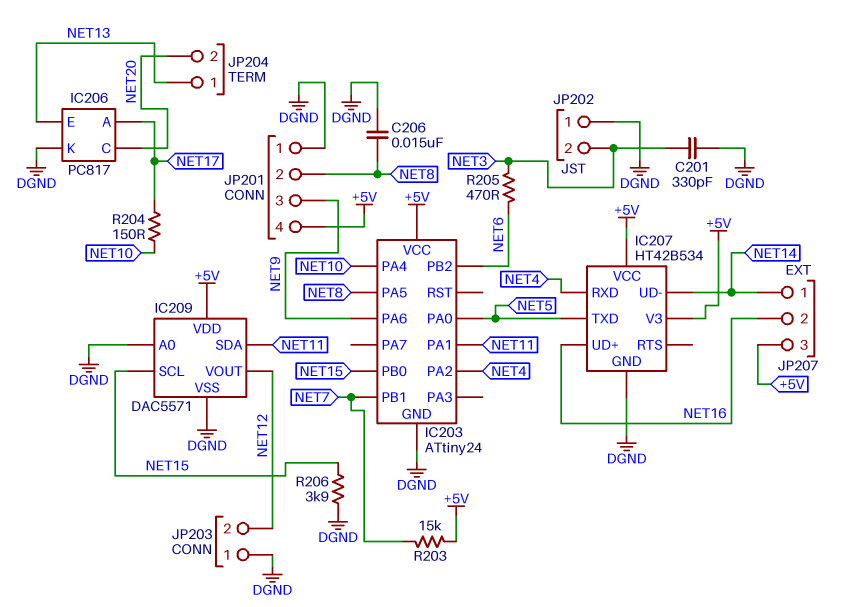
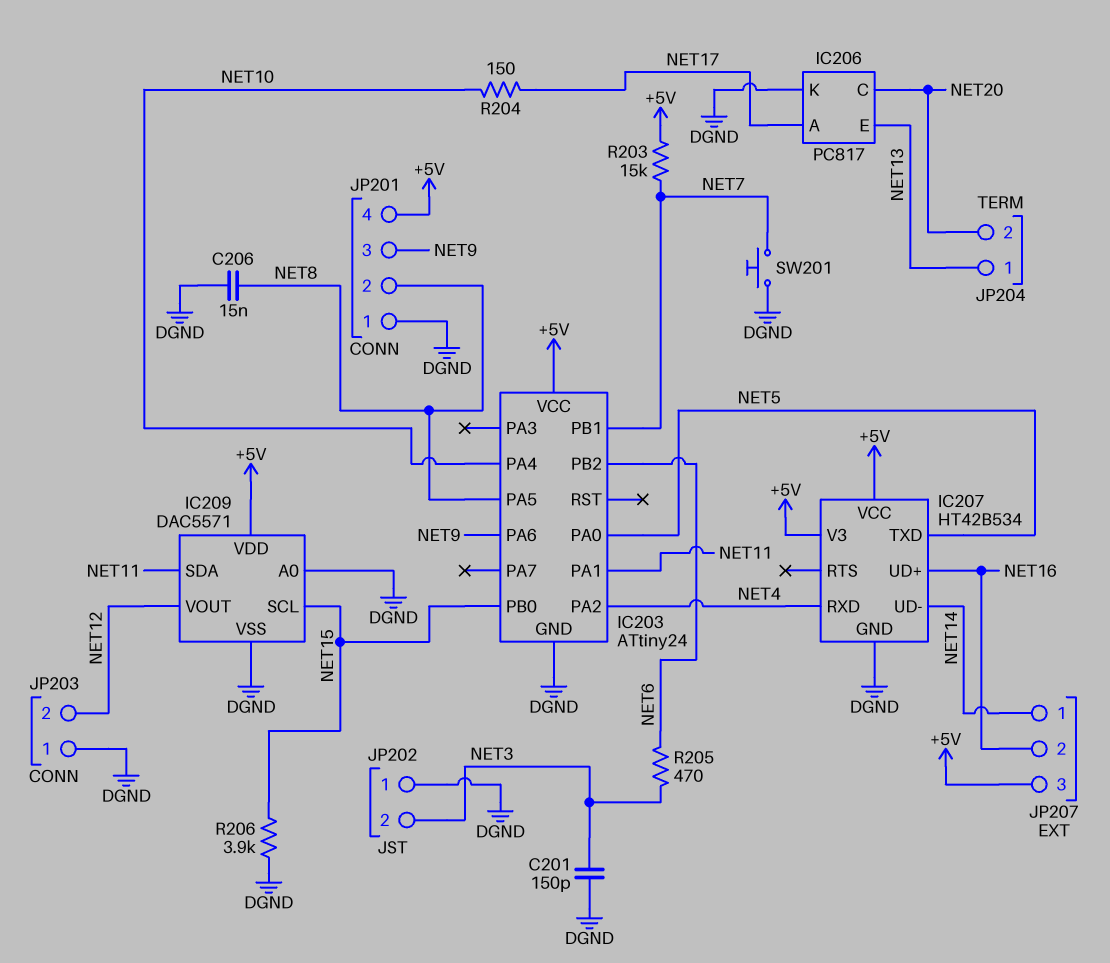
C201: 330pF (DGND, NET3) -> 150pF (DGND, NET3)
SW201: none -> button (DGND, NET7)

